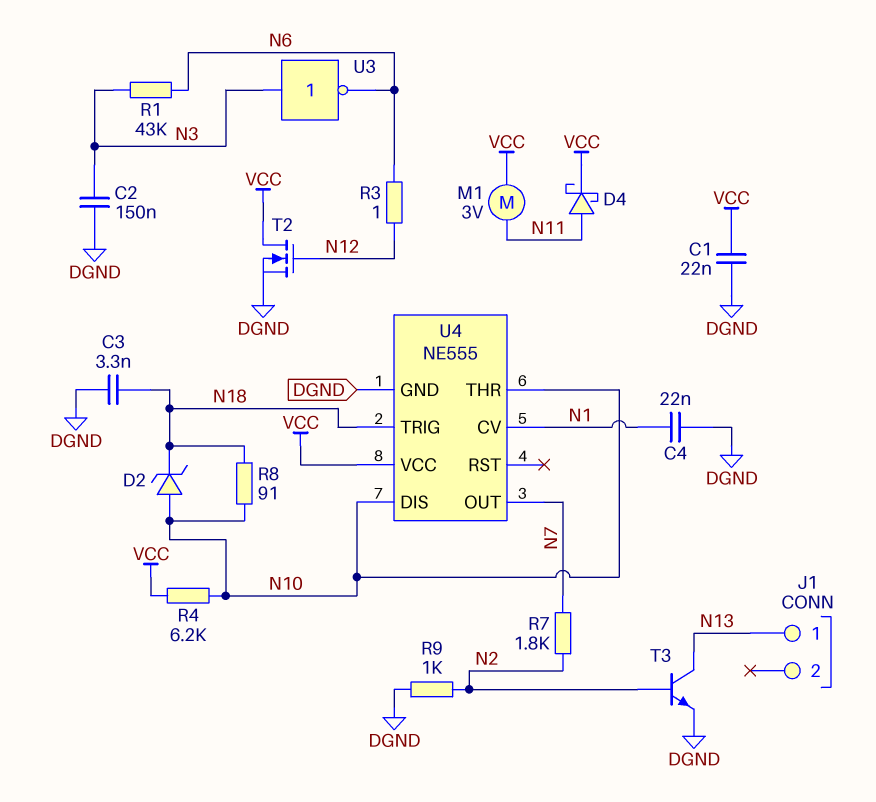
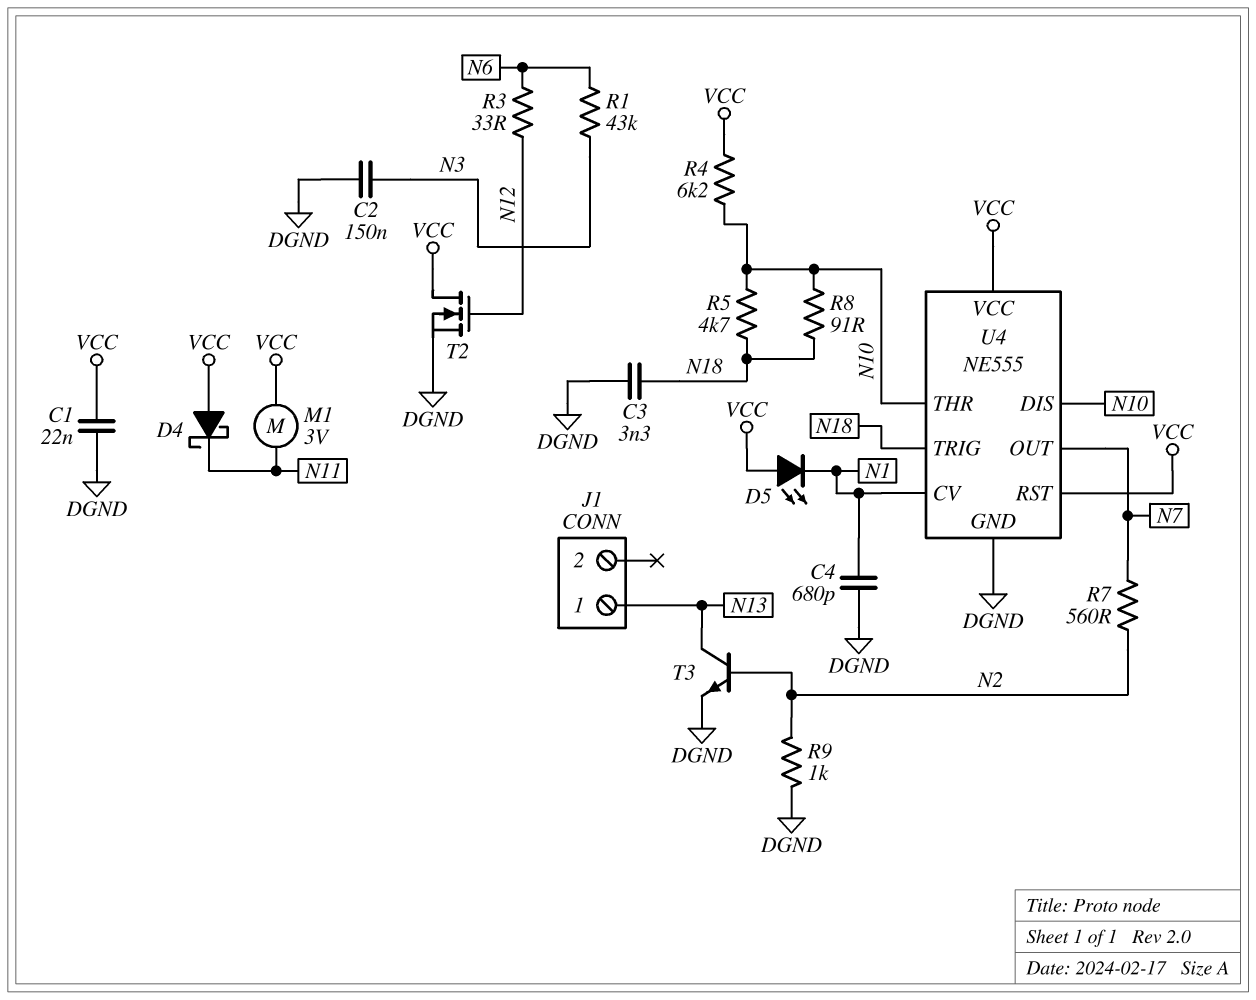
C4: 22nF (DGND, N1) -> 680pF (DGND, N1)
D2: zener (A N10, K N18) -> none
D4: schottky (A N11, K VCC) -> schottky (A VCC, K N11)
D5: none -> LED (A VCC, K N1)
R3: 1 (N6, N12) -> 33 (N6, N12)
R5: none -> 4.7k (N10, N18)
R7: 1.8k (N2, N7) -> 560 (N2, N7)
U3: NOT (in N3, out N6) -> none
U4 pin RST: none -> VCC

